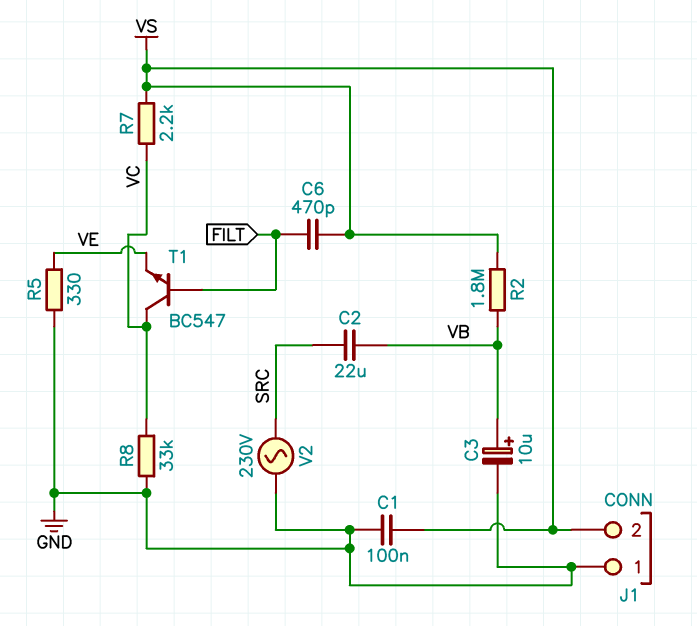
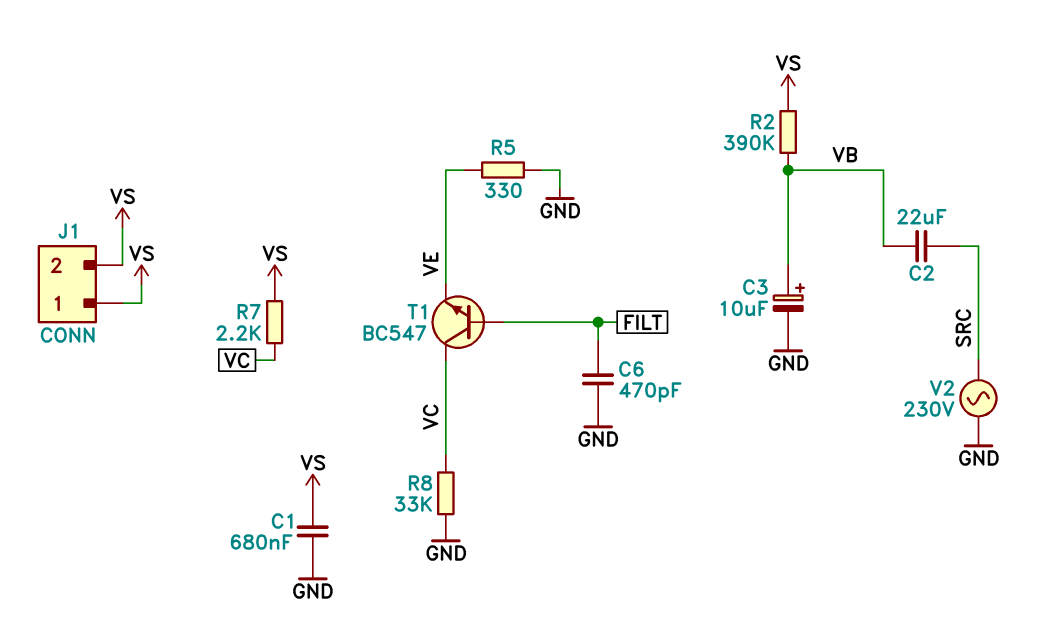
C1: 100nF (GND, VS) -> 680nF (GND, VS)
C6: 470pF (FILT, VS) -> 470pF (FILT, GND)
J1 pin 1: GND -> VS
R2: 1.8M (VB, VS) -> 390k (VB, VS)

